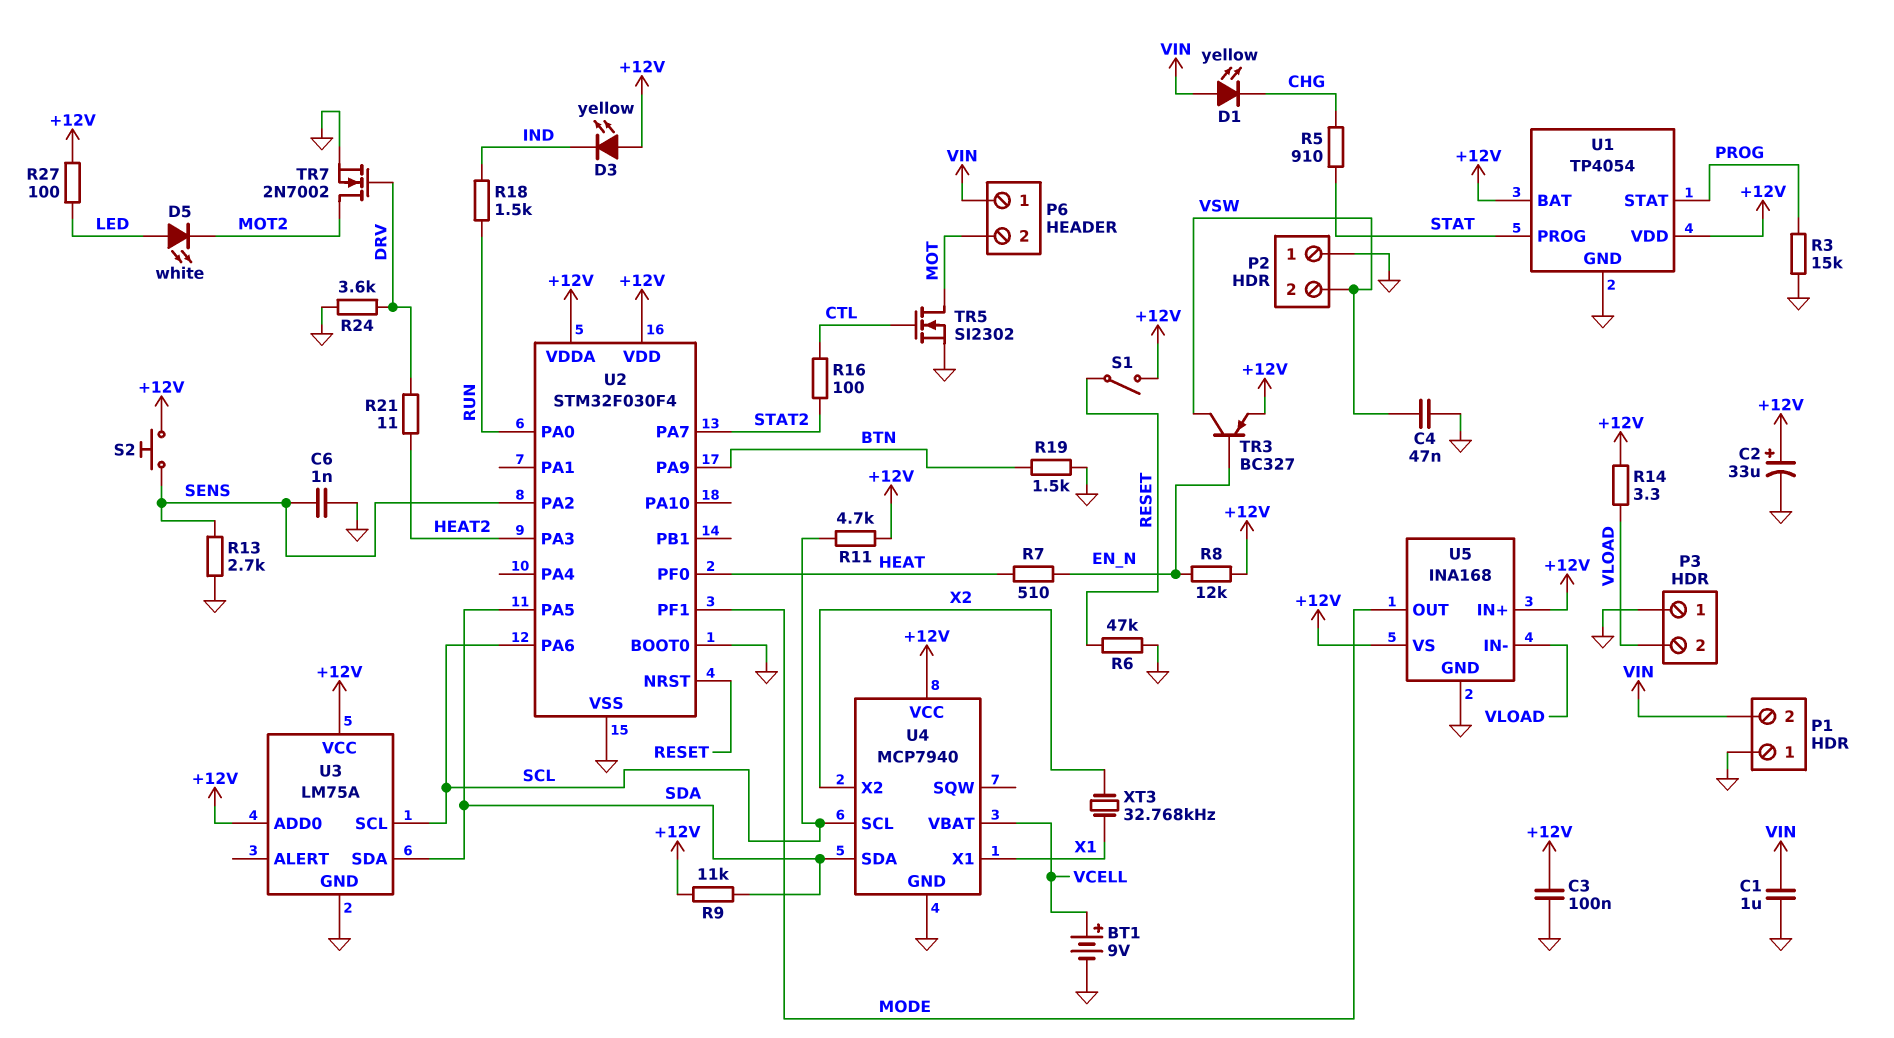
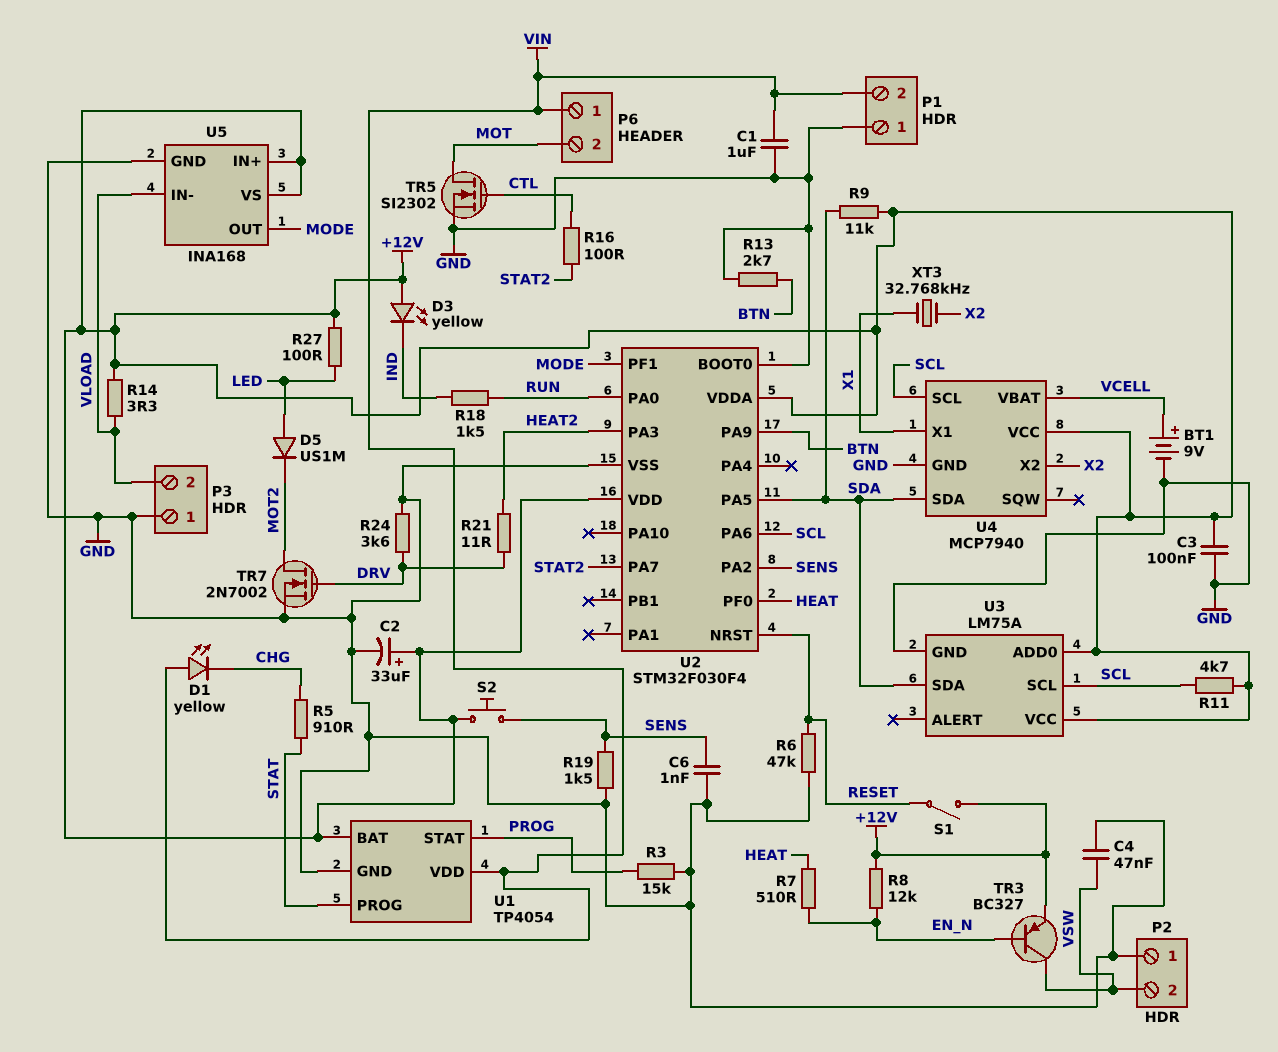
D5: LED white (A LED, K MOT2) -> diode US1M (A LED, K MOT2)
R13: 2.7k (GND, SENS) -> 2.7k (BTN, GND)
R19: 1.5k (BTN, GND) -> 1.5k (GND, SENS)
U1 pin VDD: +12V -> VIN

